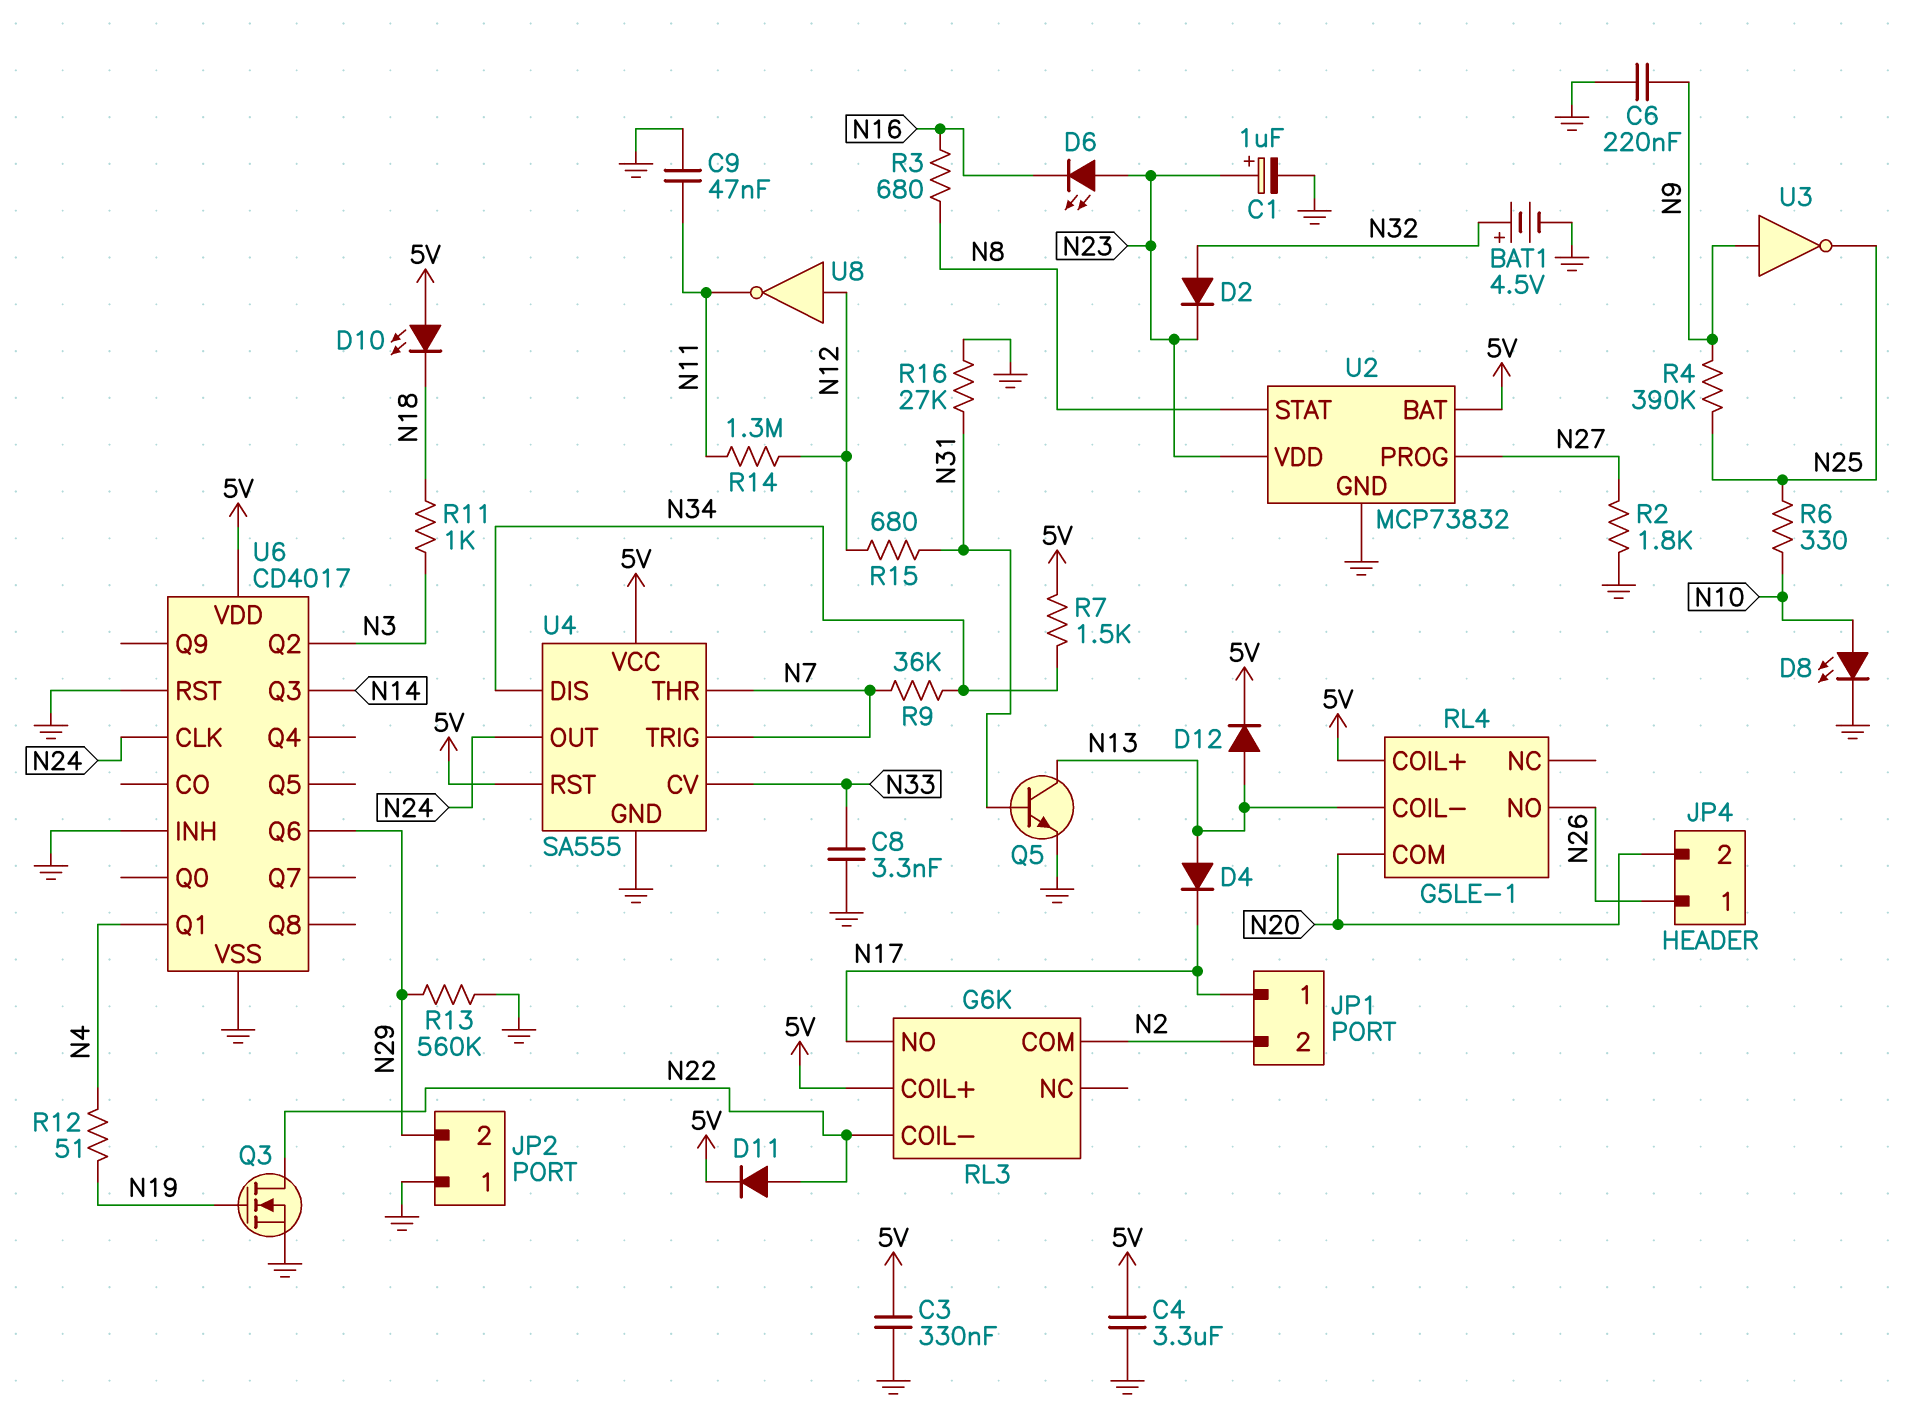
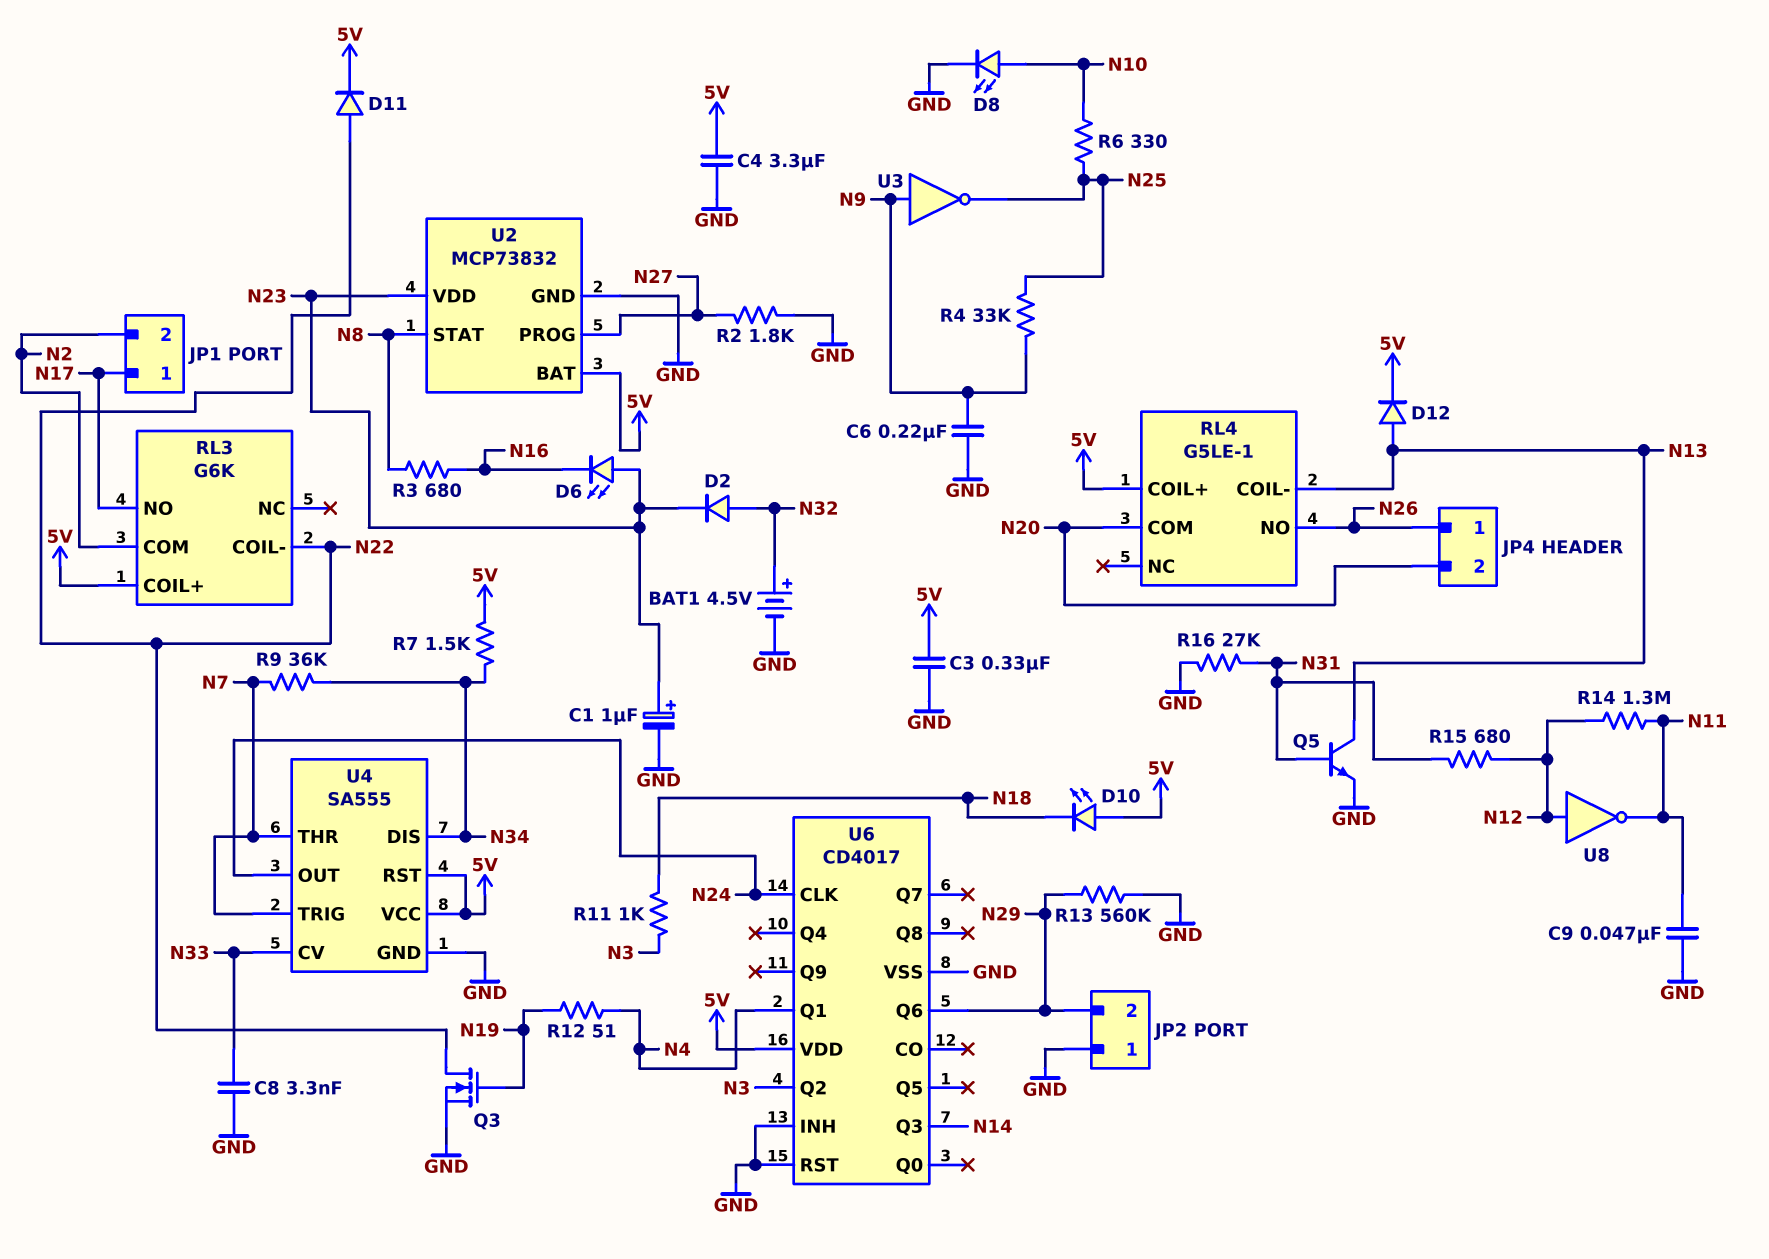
D4: diode (A N13, K N17) -> none
R4: 390k (N9, N25) -> 33k (N9, N25)

